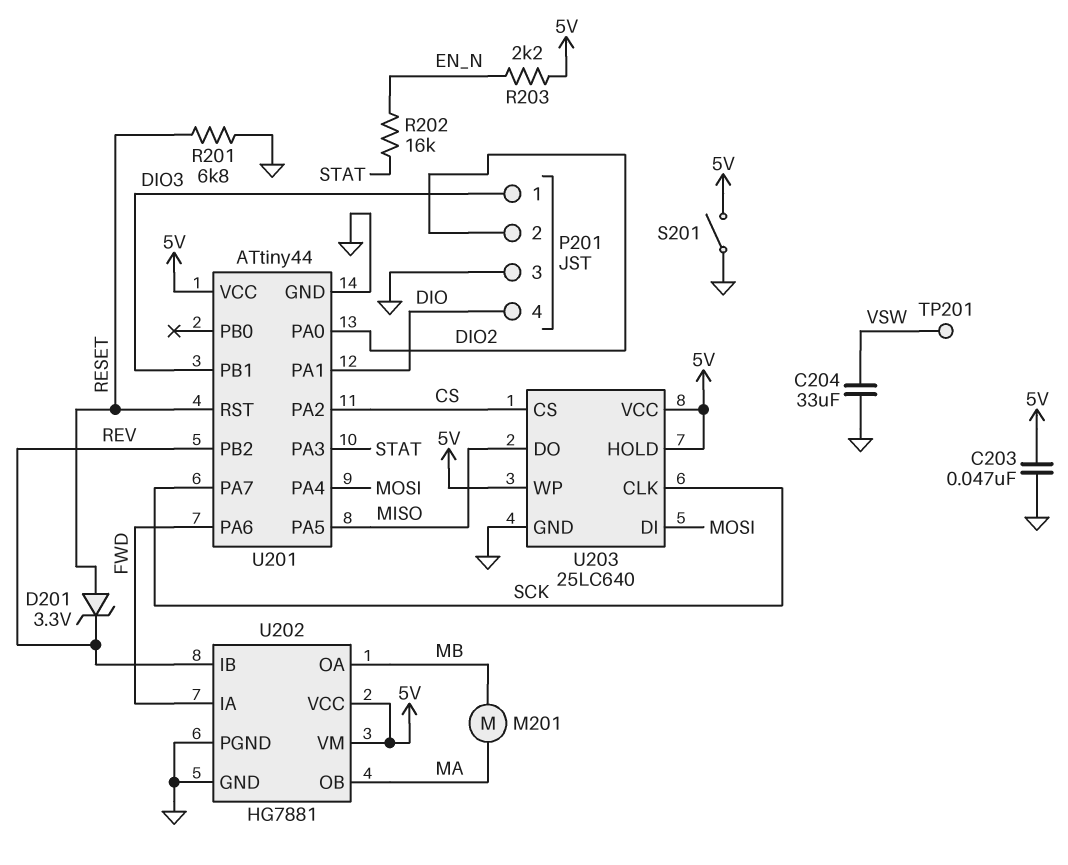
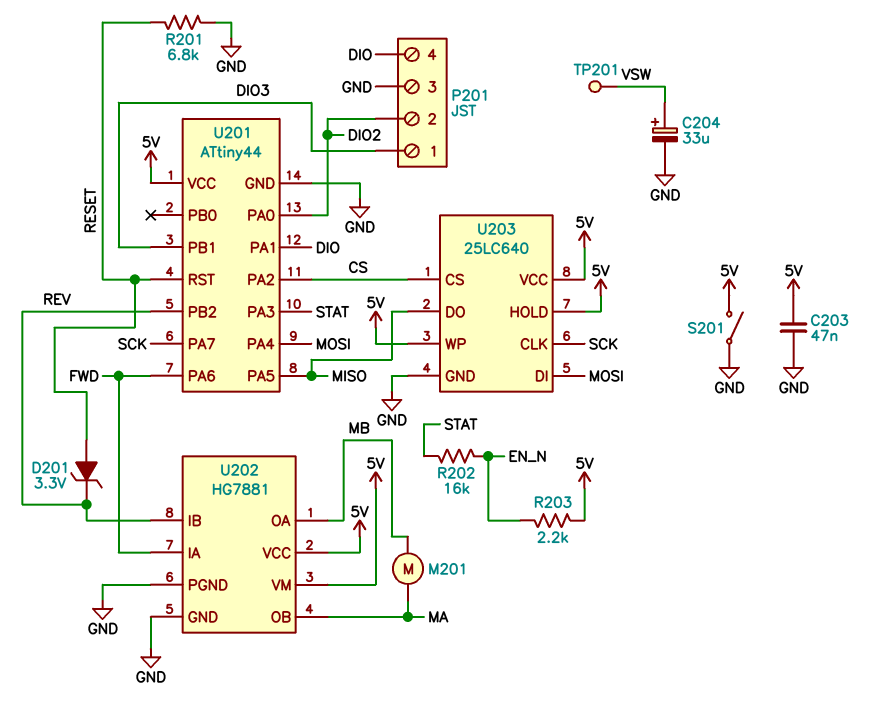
C204: 33uF (GND, VSW) -> 33uF (plus VSW, minus GND)

